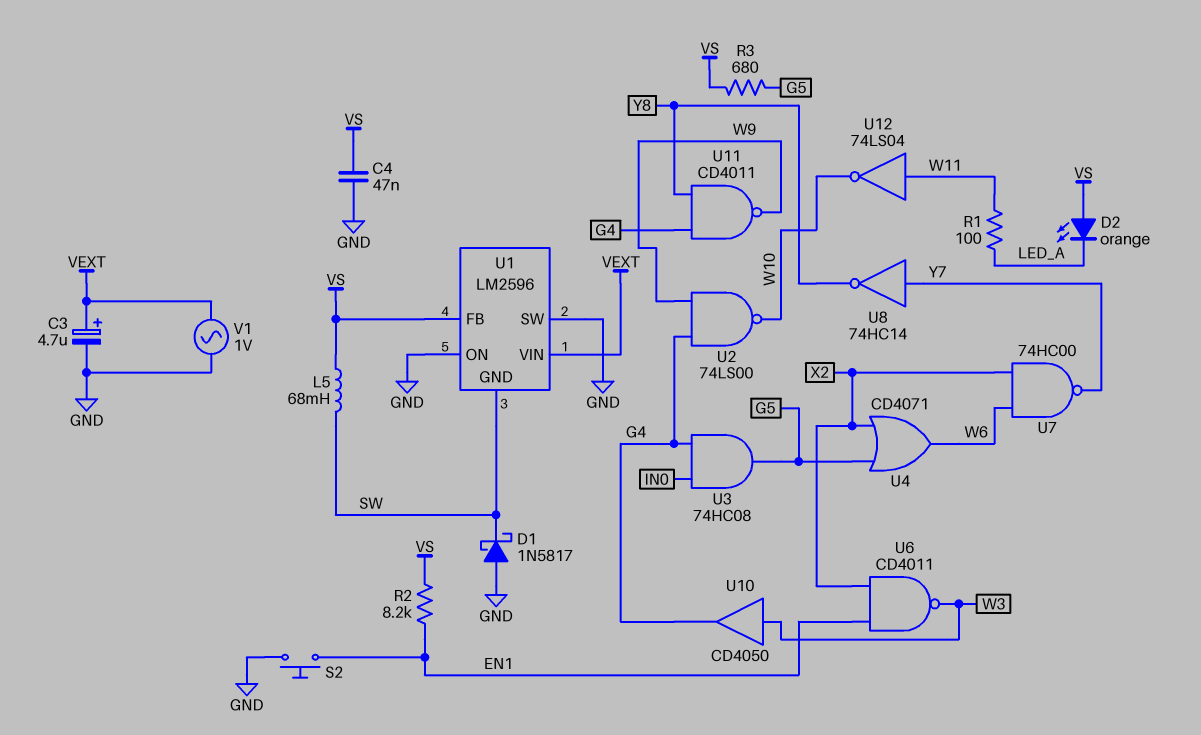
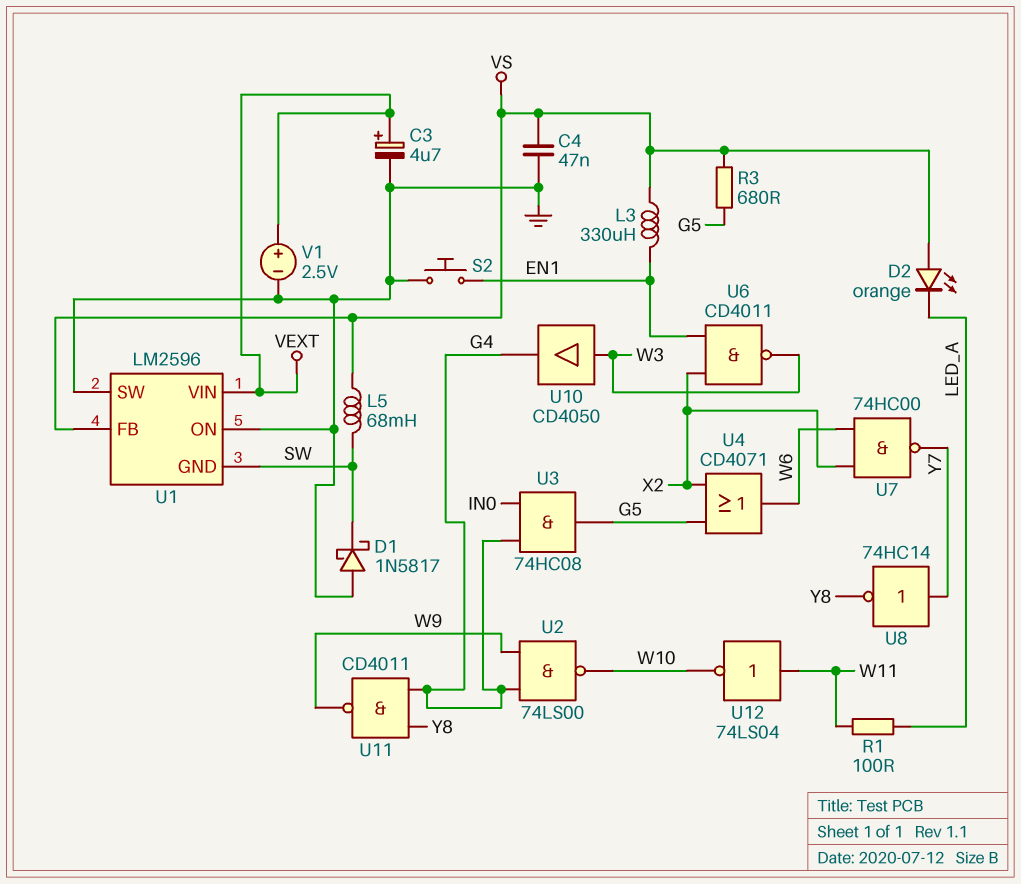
L3: none -> 330uH (EN1, VS)
R2: 8.2k (EN1, VS) -> none
V1: AC 1V (GND, VEXT) -> 2.5V (plus VEXT, minus GND)

